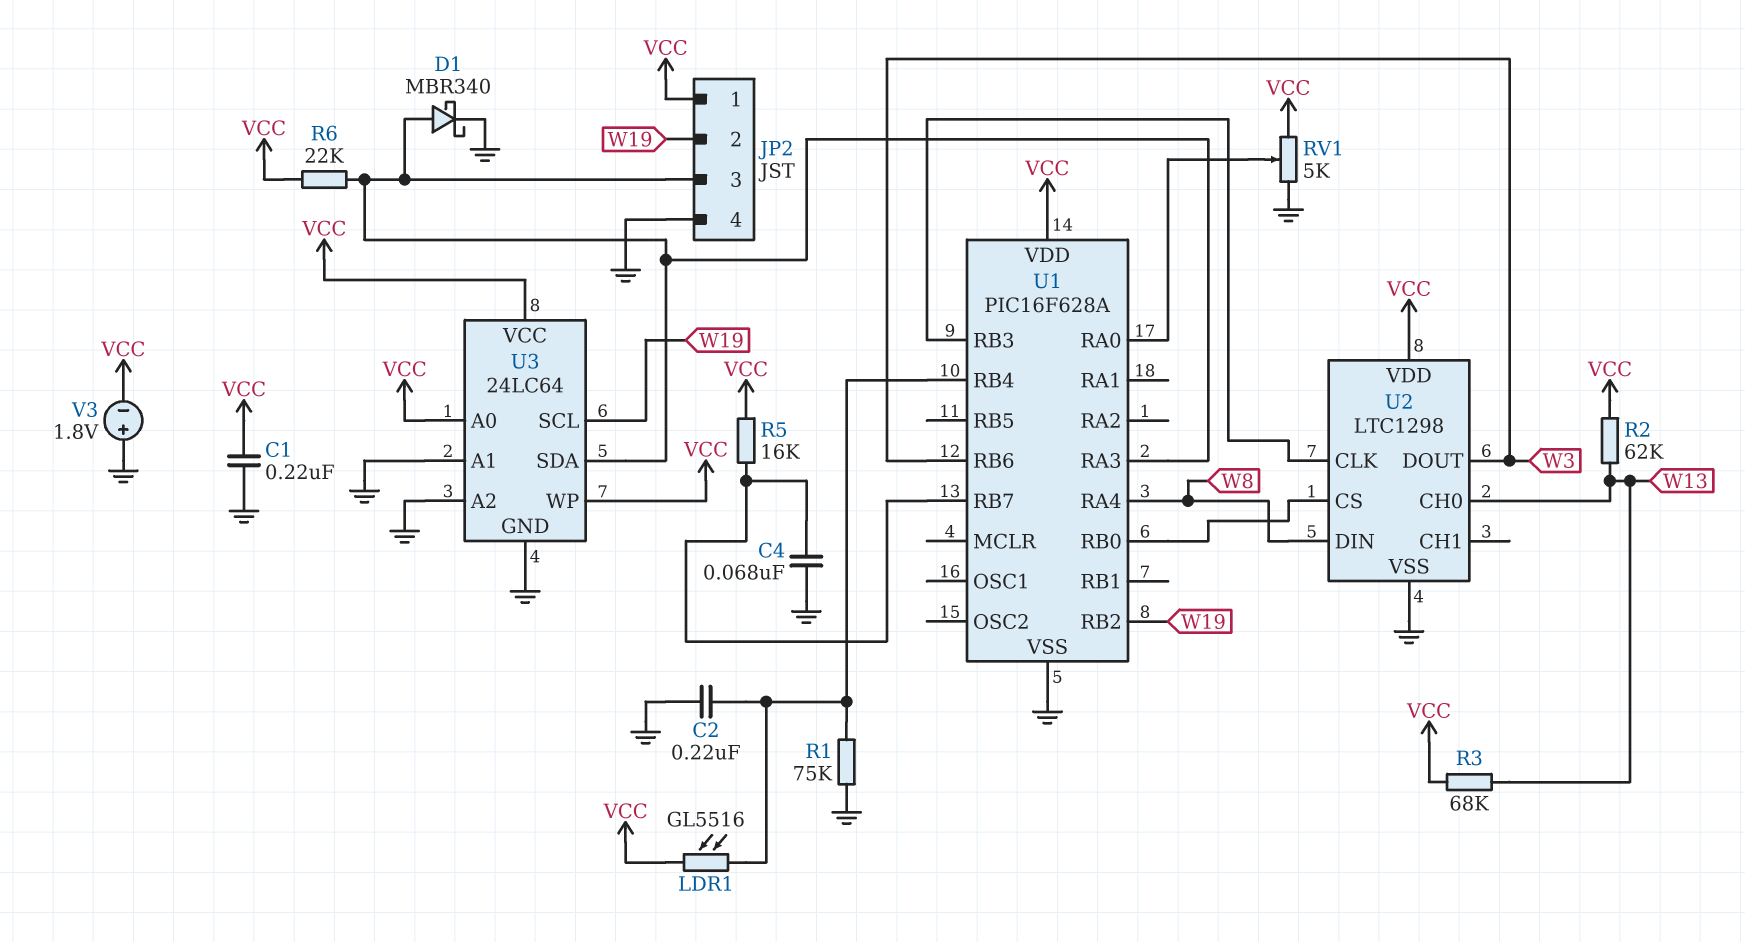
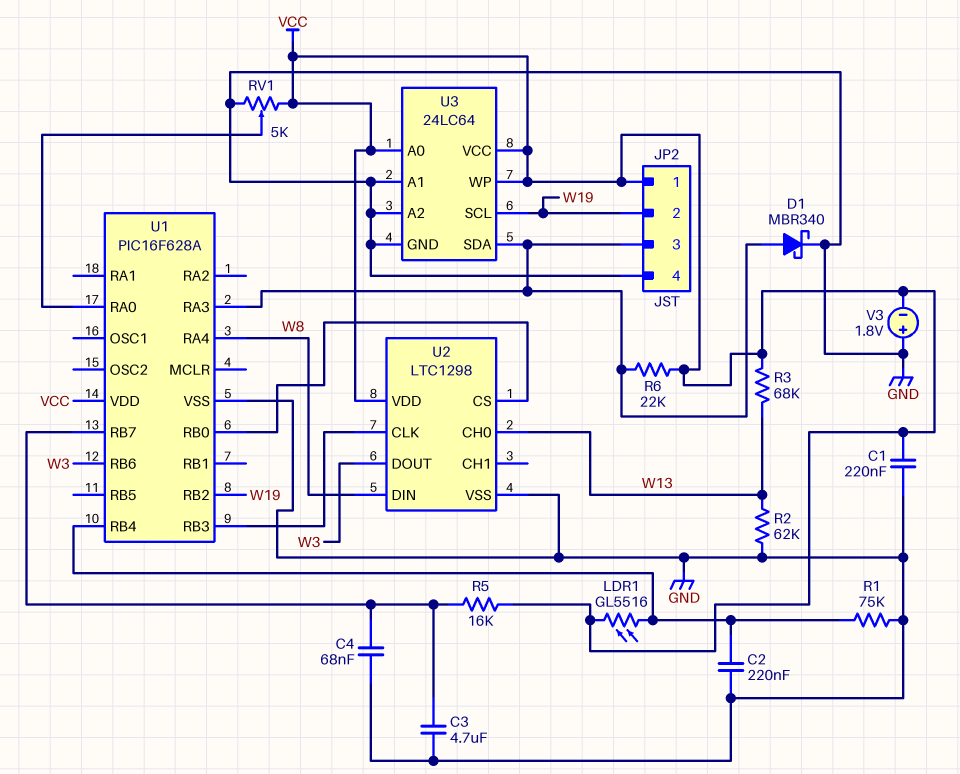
C3: none -> 4.7uF (GND, U1/RB7)
R2: 62k (VCC, W13) -> 62k (GND, W13)

